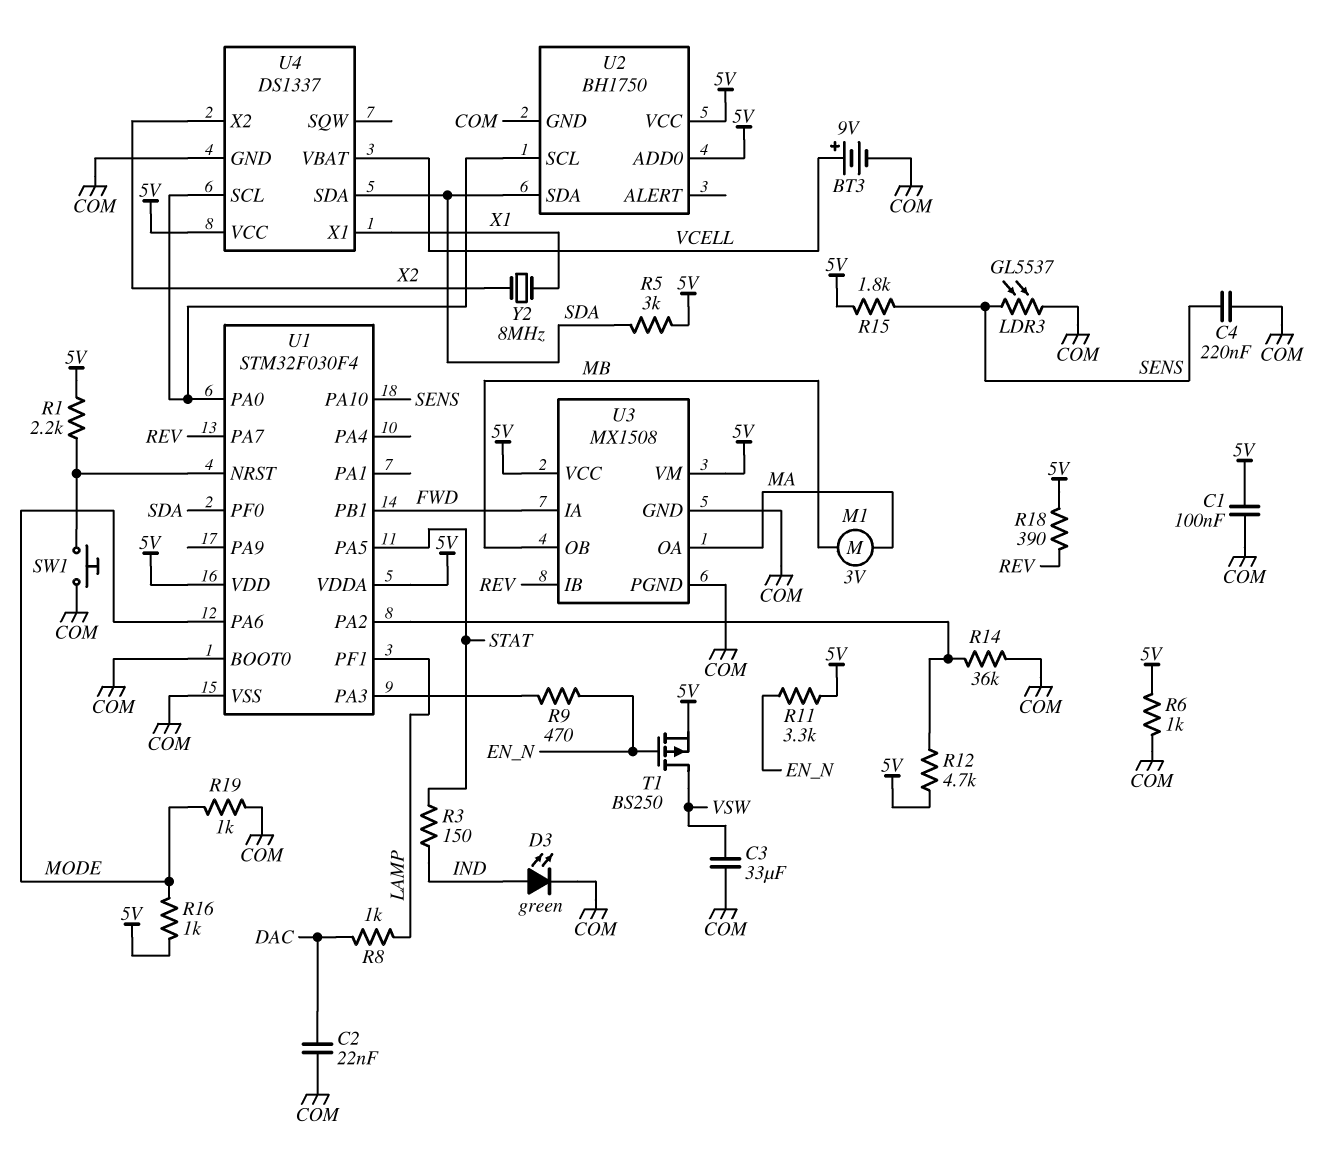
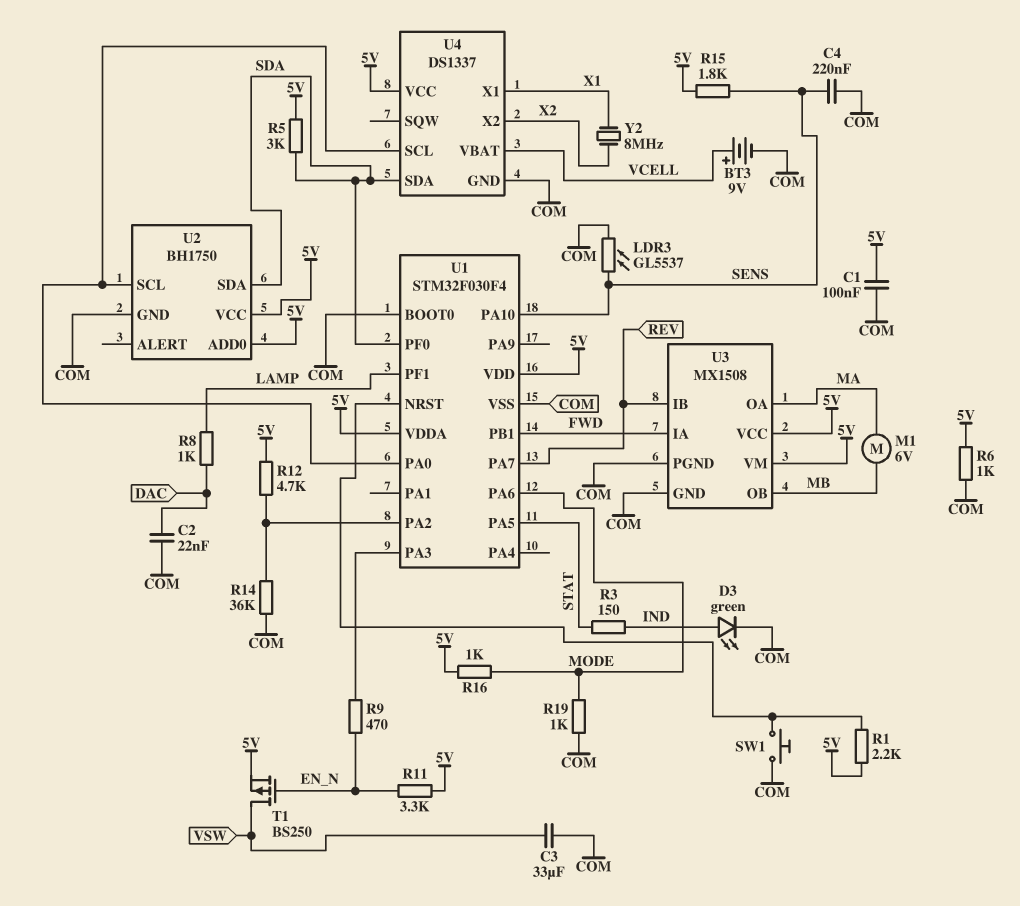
M1: motor 3V (MA, MB) -> motor 6V (MA, MB)
R18: 390 (5V, REV) -> none

